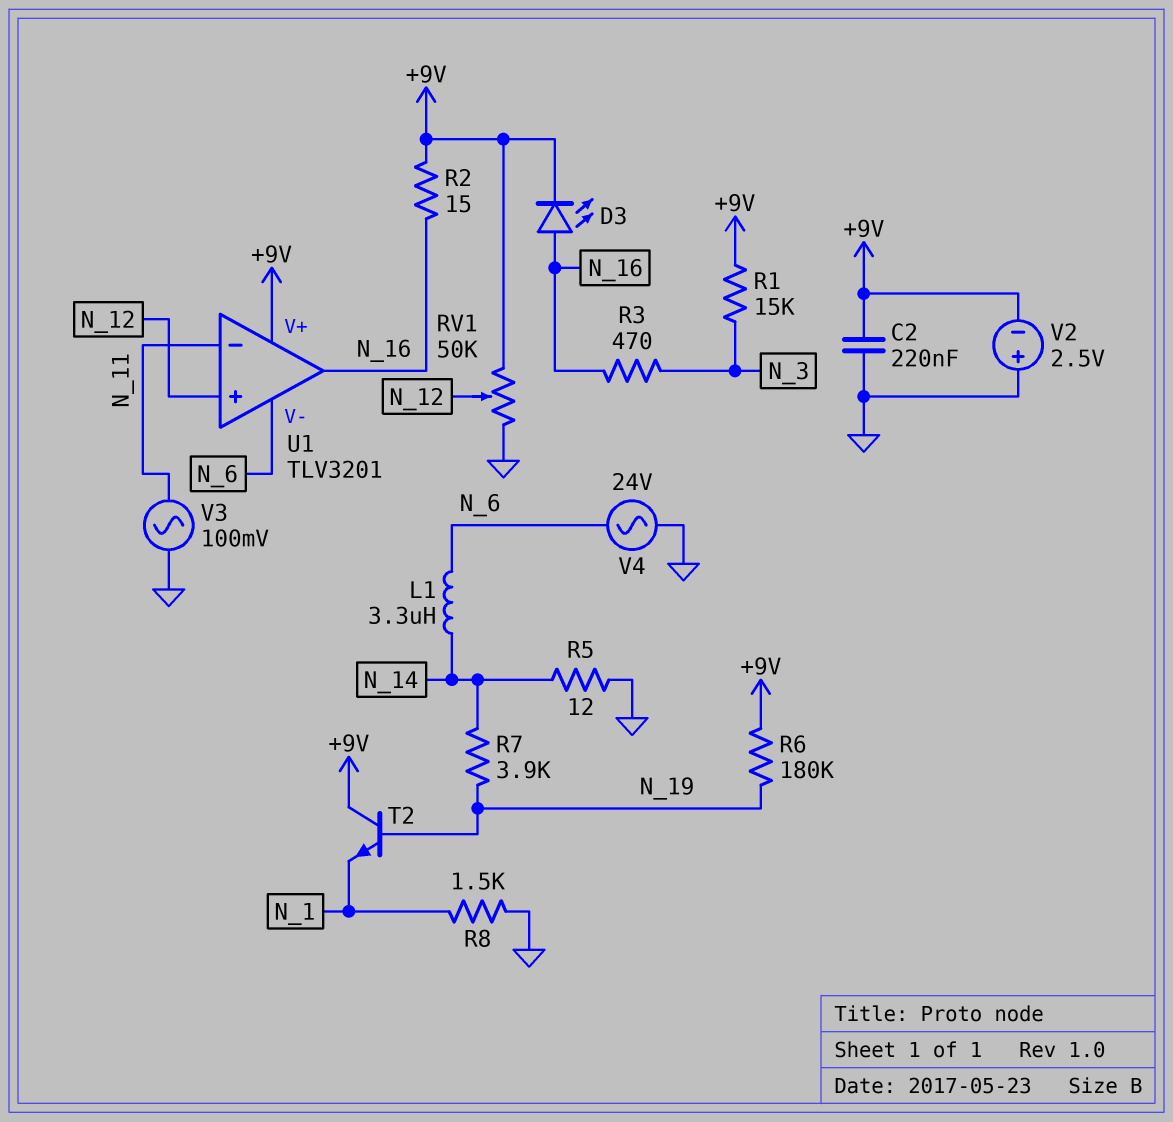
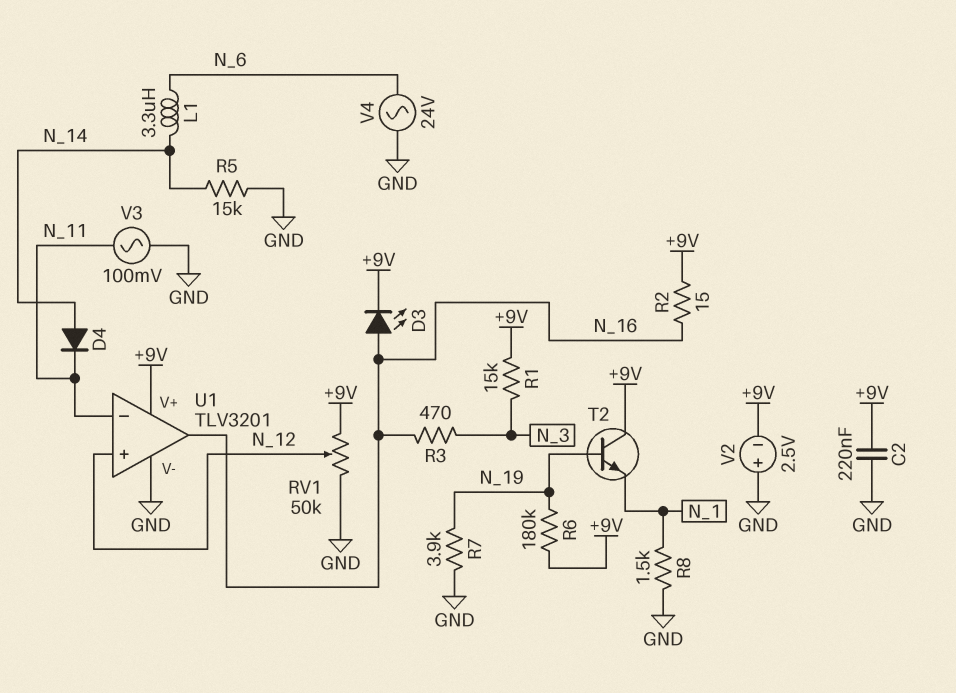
D4: none -> diode (A N_14, K N_11)
R5: 12 (GND, N_14) -> 15k (GND, N_14)
R7: 3.9k (N_14, N_19) -> 3.9k (GND, N_19)
U1 pin V-: N_6 -> GND

